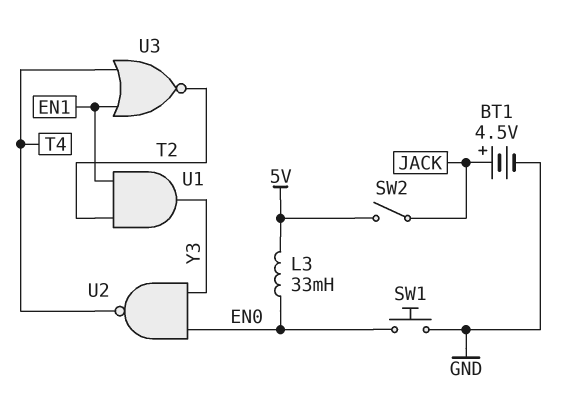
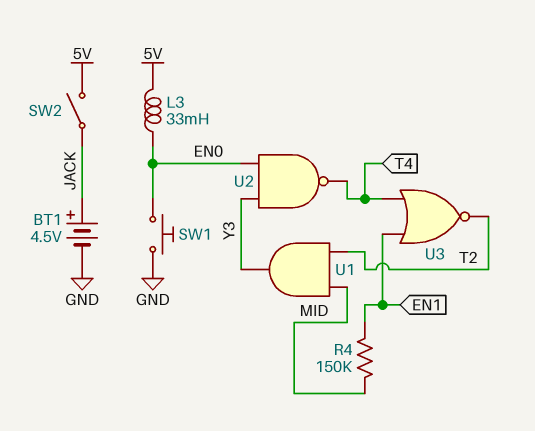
R4: none -> 150k (EN1, MID)
U1: AND (in EN1, in T2, out Y3) -> AND (in MID, in T2, out Y3)

